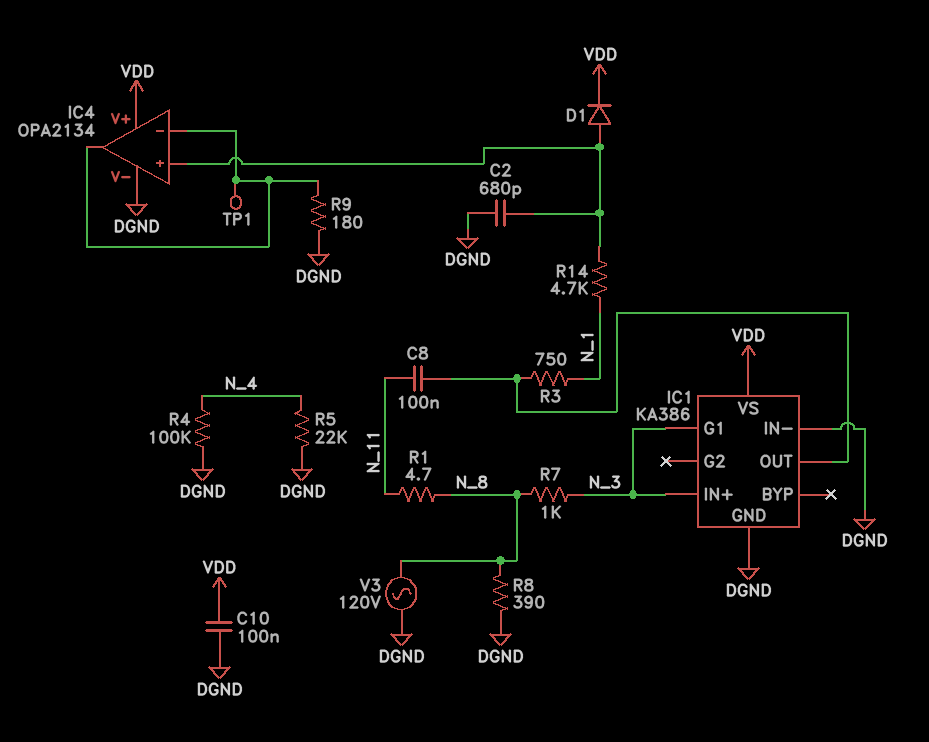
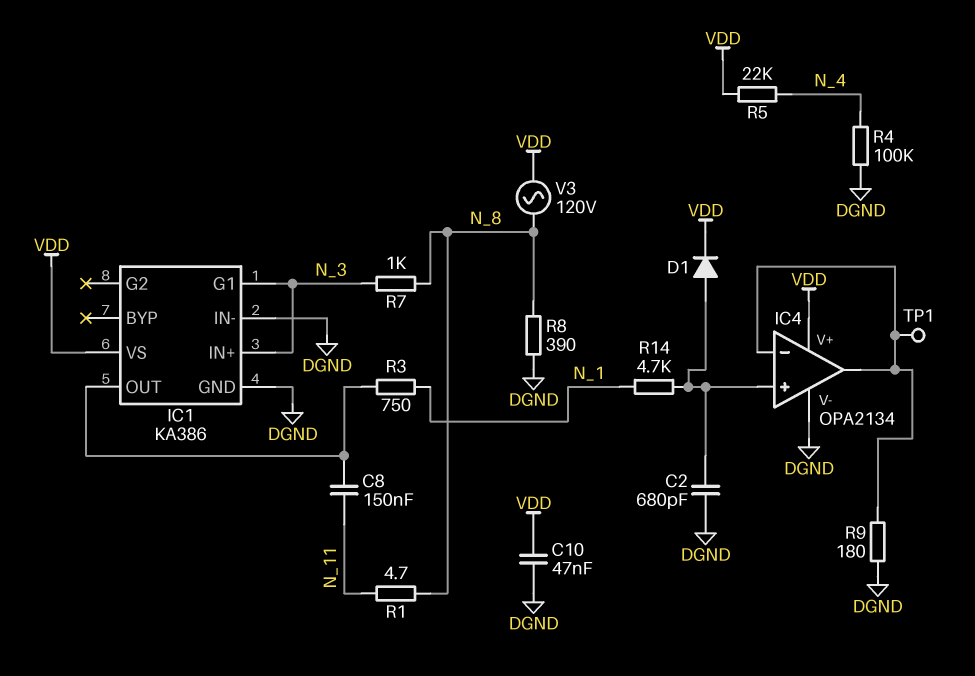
C8: 100nF (IC1/OUT, N_11) -> 150nF (IC1/OUT, N_11)
C10: 100nF (DGND, VDD) -> 47nF (DGND, VDD)
R5: 22k (DGND, N_4) -> 22k (N_4, VDD)
V3: AC 120V (DGND, N_8) -> AC 120V (N_8, VDD)

